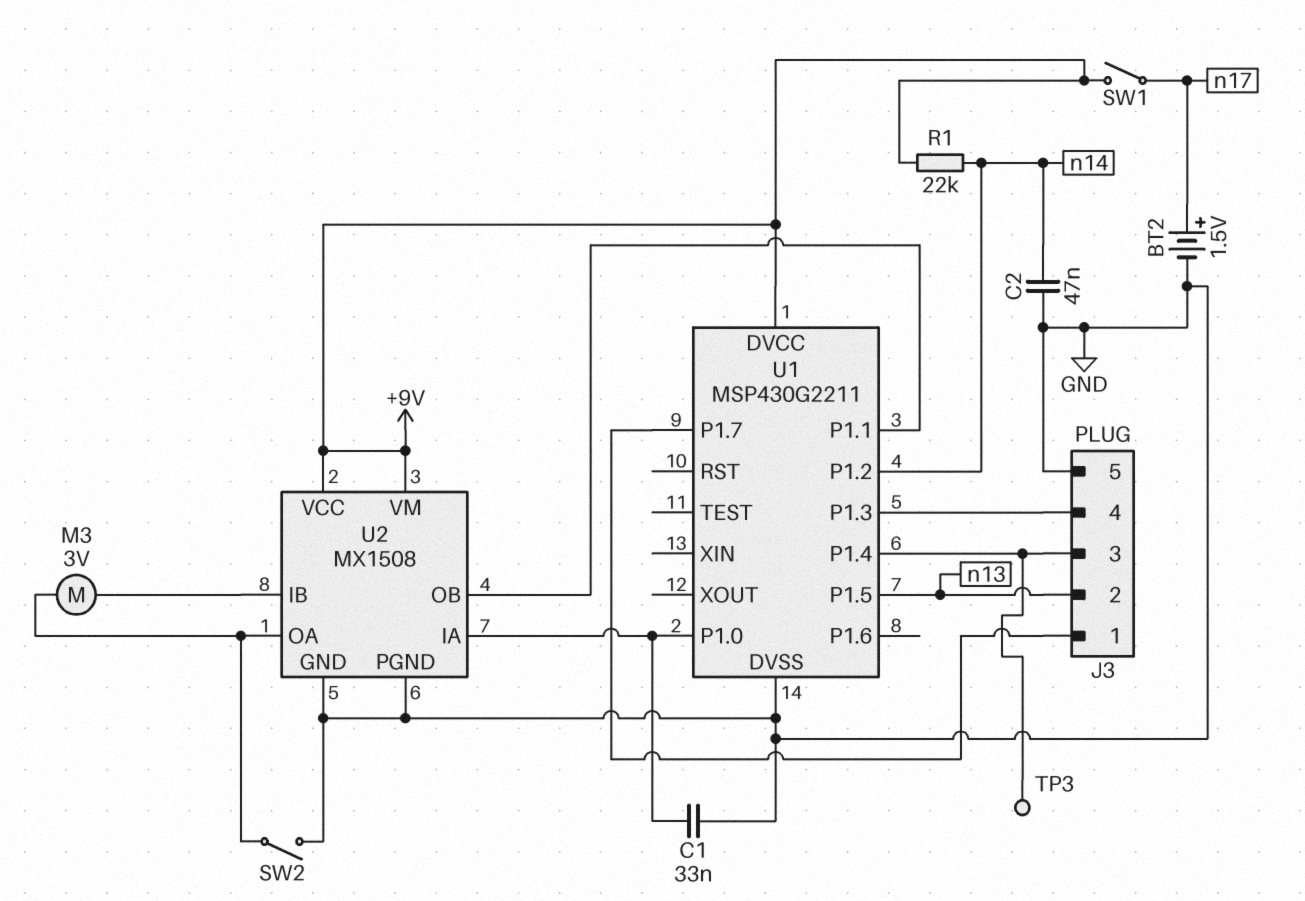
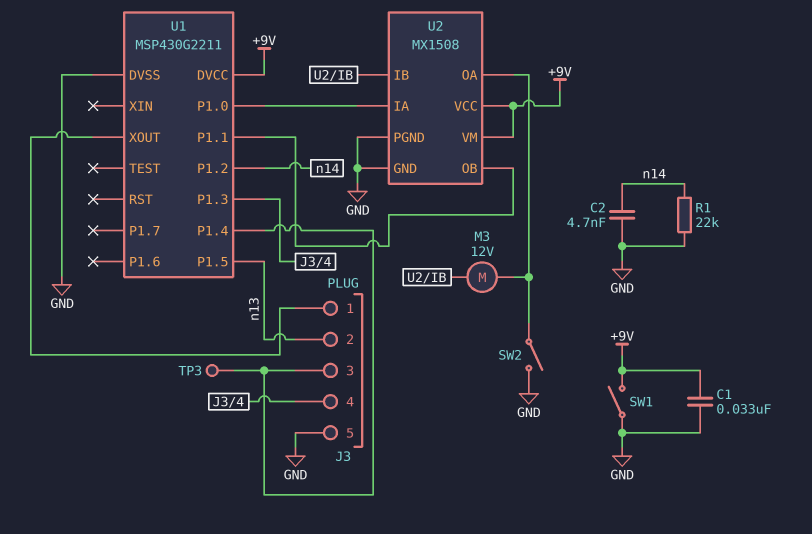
BT2: 1.5V (plus n17, minus GND) -> none
C1: 33nF (GND, U1/P1.0) -> 33nF (+9V, GND)
C2: 47nF (GND, n14) -> 4.7nF (GND, n14)
M3: motor 3V (U2/IB, U2/OA) -> motor 12V (U2/IB, U2/OA)
R1: 22k (+9V, n14) -> 22k (GND, n14)
SW1: switch (+9V, n17) -> switch (+9V, GND)
U1 pin P1.7: J3/1 -> none
U1 pin XOUT: none -> J3/1

